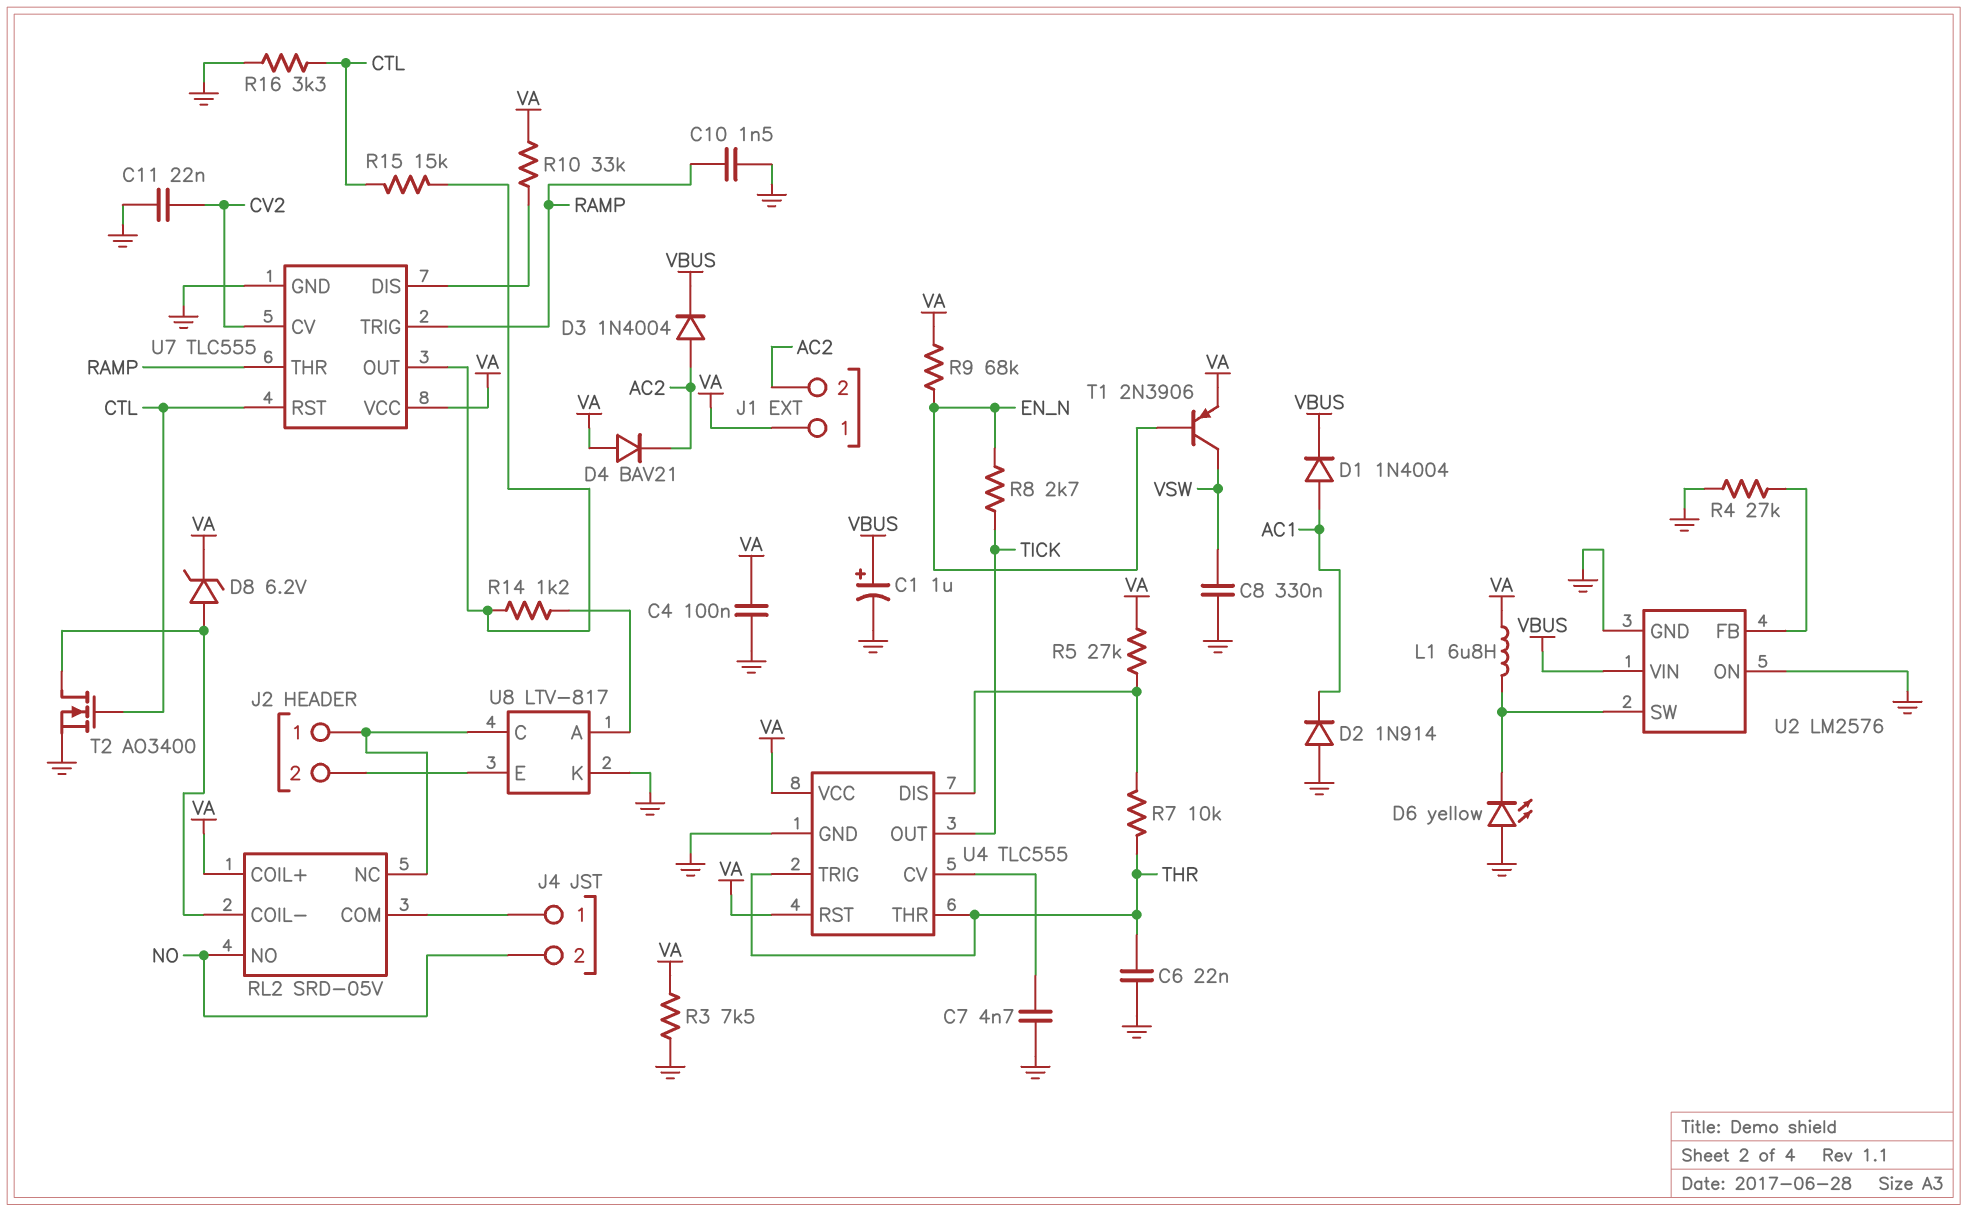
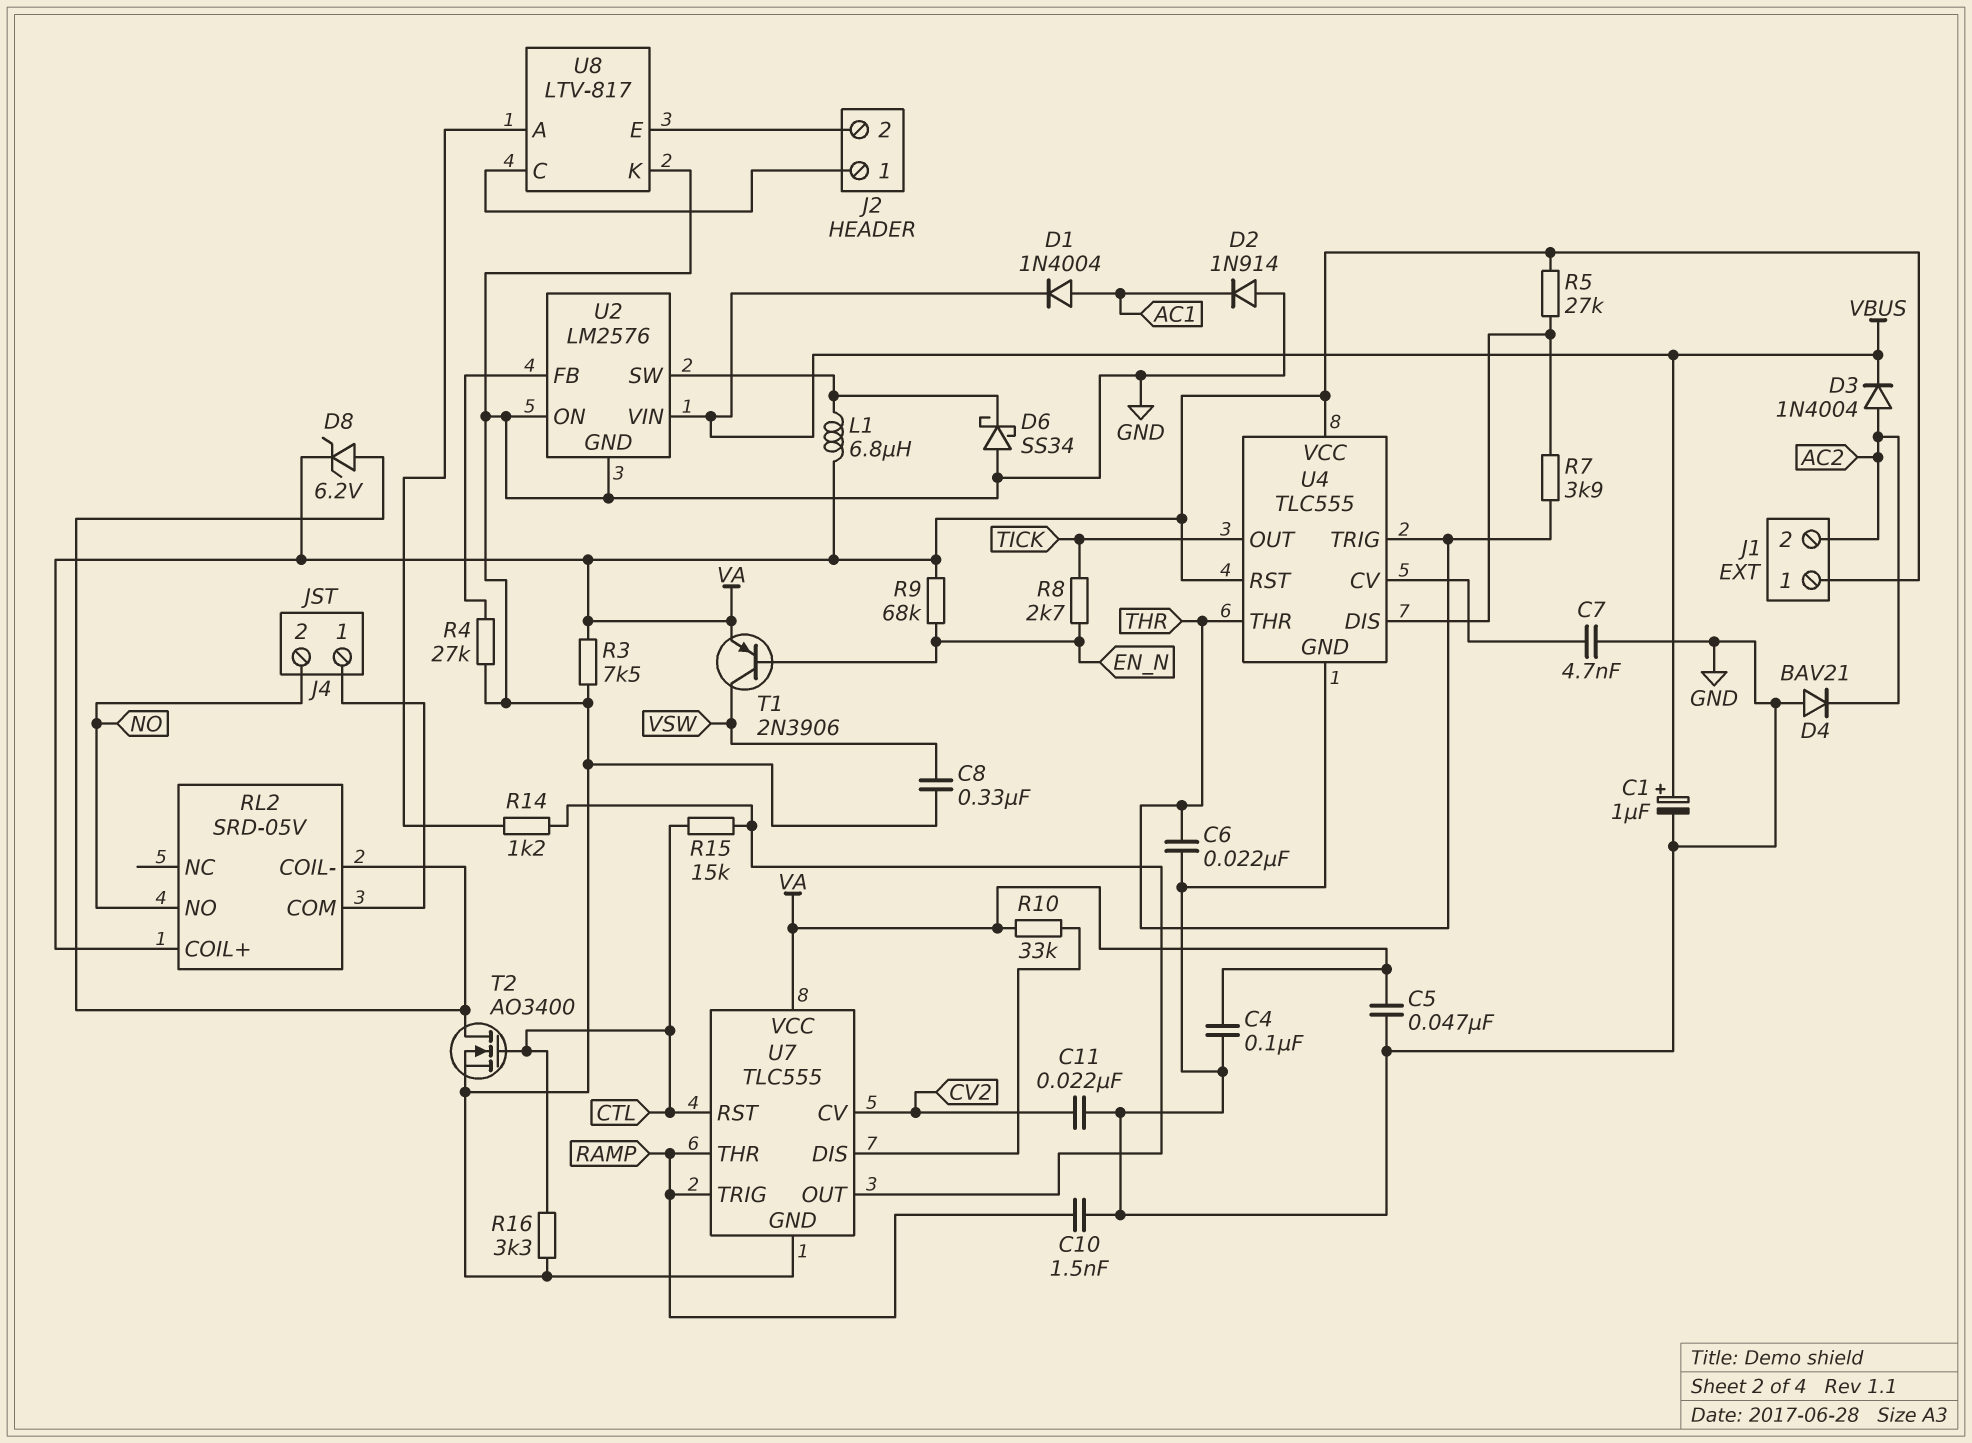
C5: none -> 47nF (GND, VA)
D4: diode BAV21 (A VA, K AC2) -> diode BAV21 (A GND, K AC2)
D6: LED yellow (A GND, K U2/SW) -> schottky SS34 (A GND, K U2/SW)
R7: 10k (THR, U4/DIS) -> 3.9k (THR, U4/DIS)
RL2 pin NC: J2/1 -> none

